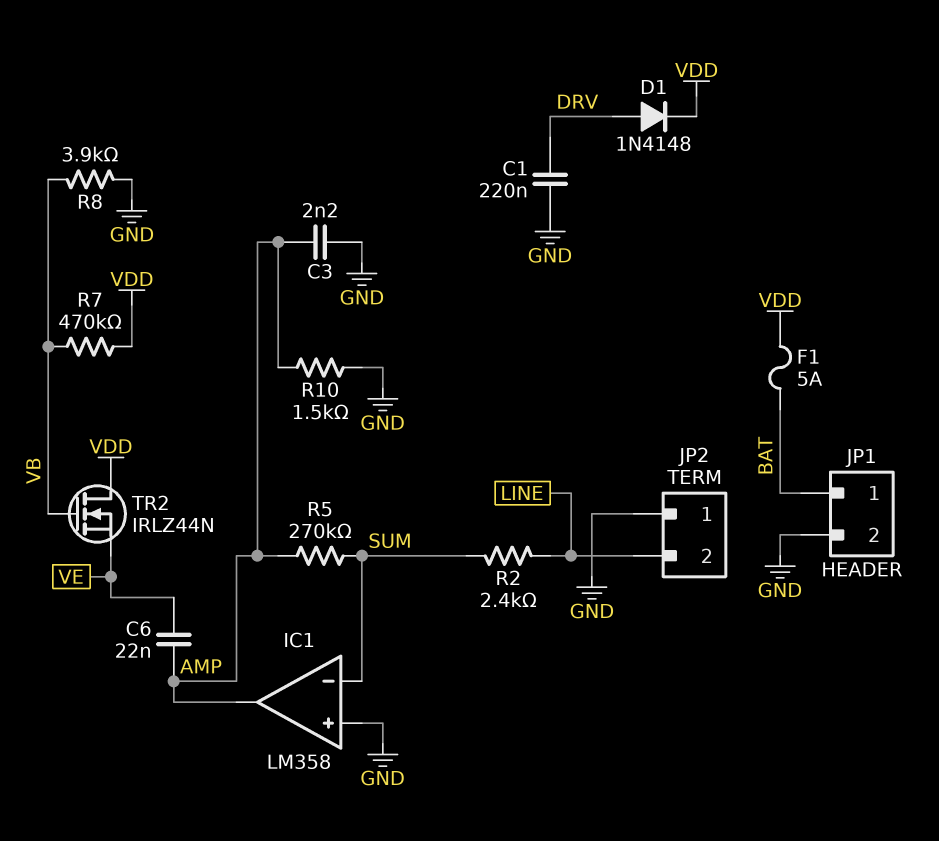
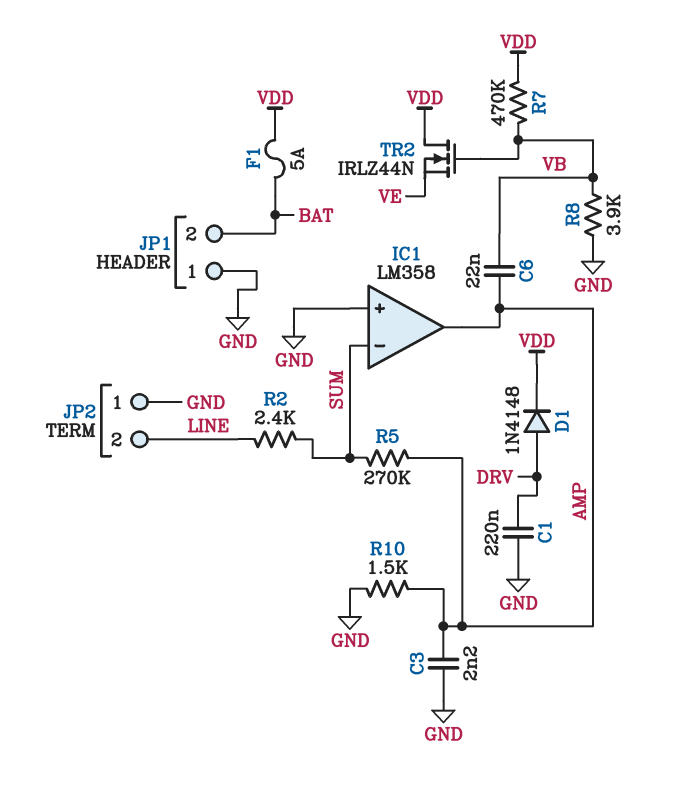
C6: 22nF (AMP, VE) -> 22nF (AMP, VB)
JP1 pin 1: BAT -> GND
JP1 pin 2: GND -> BAT

